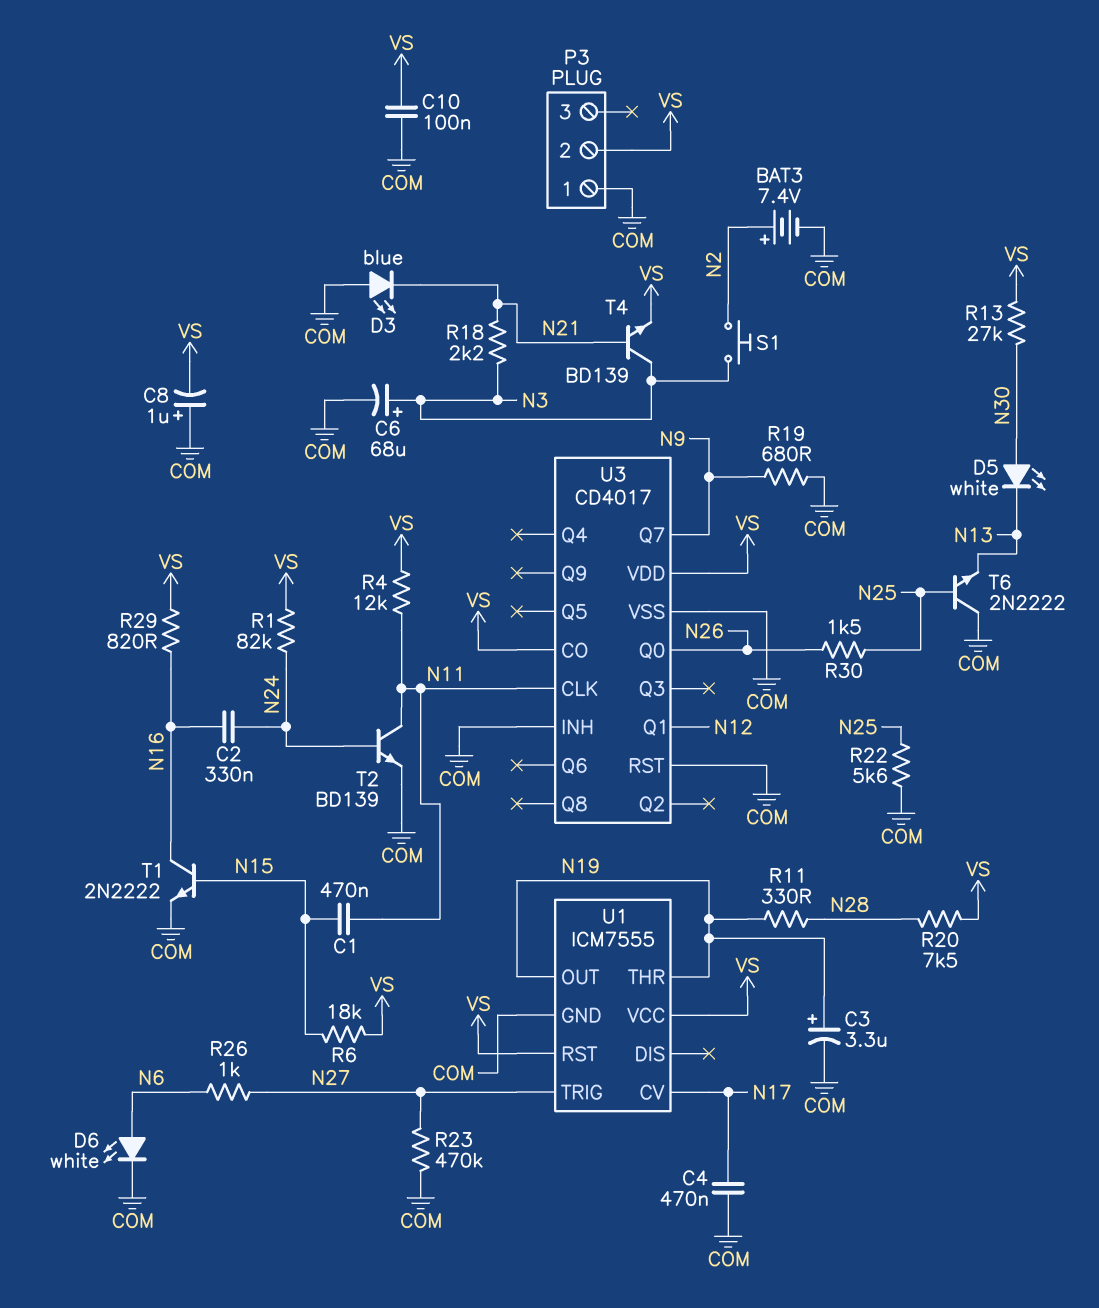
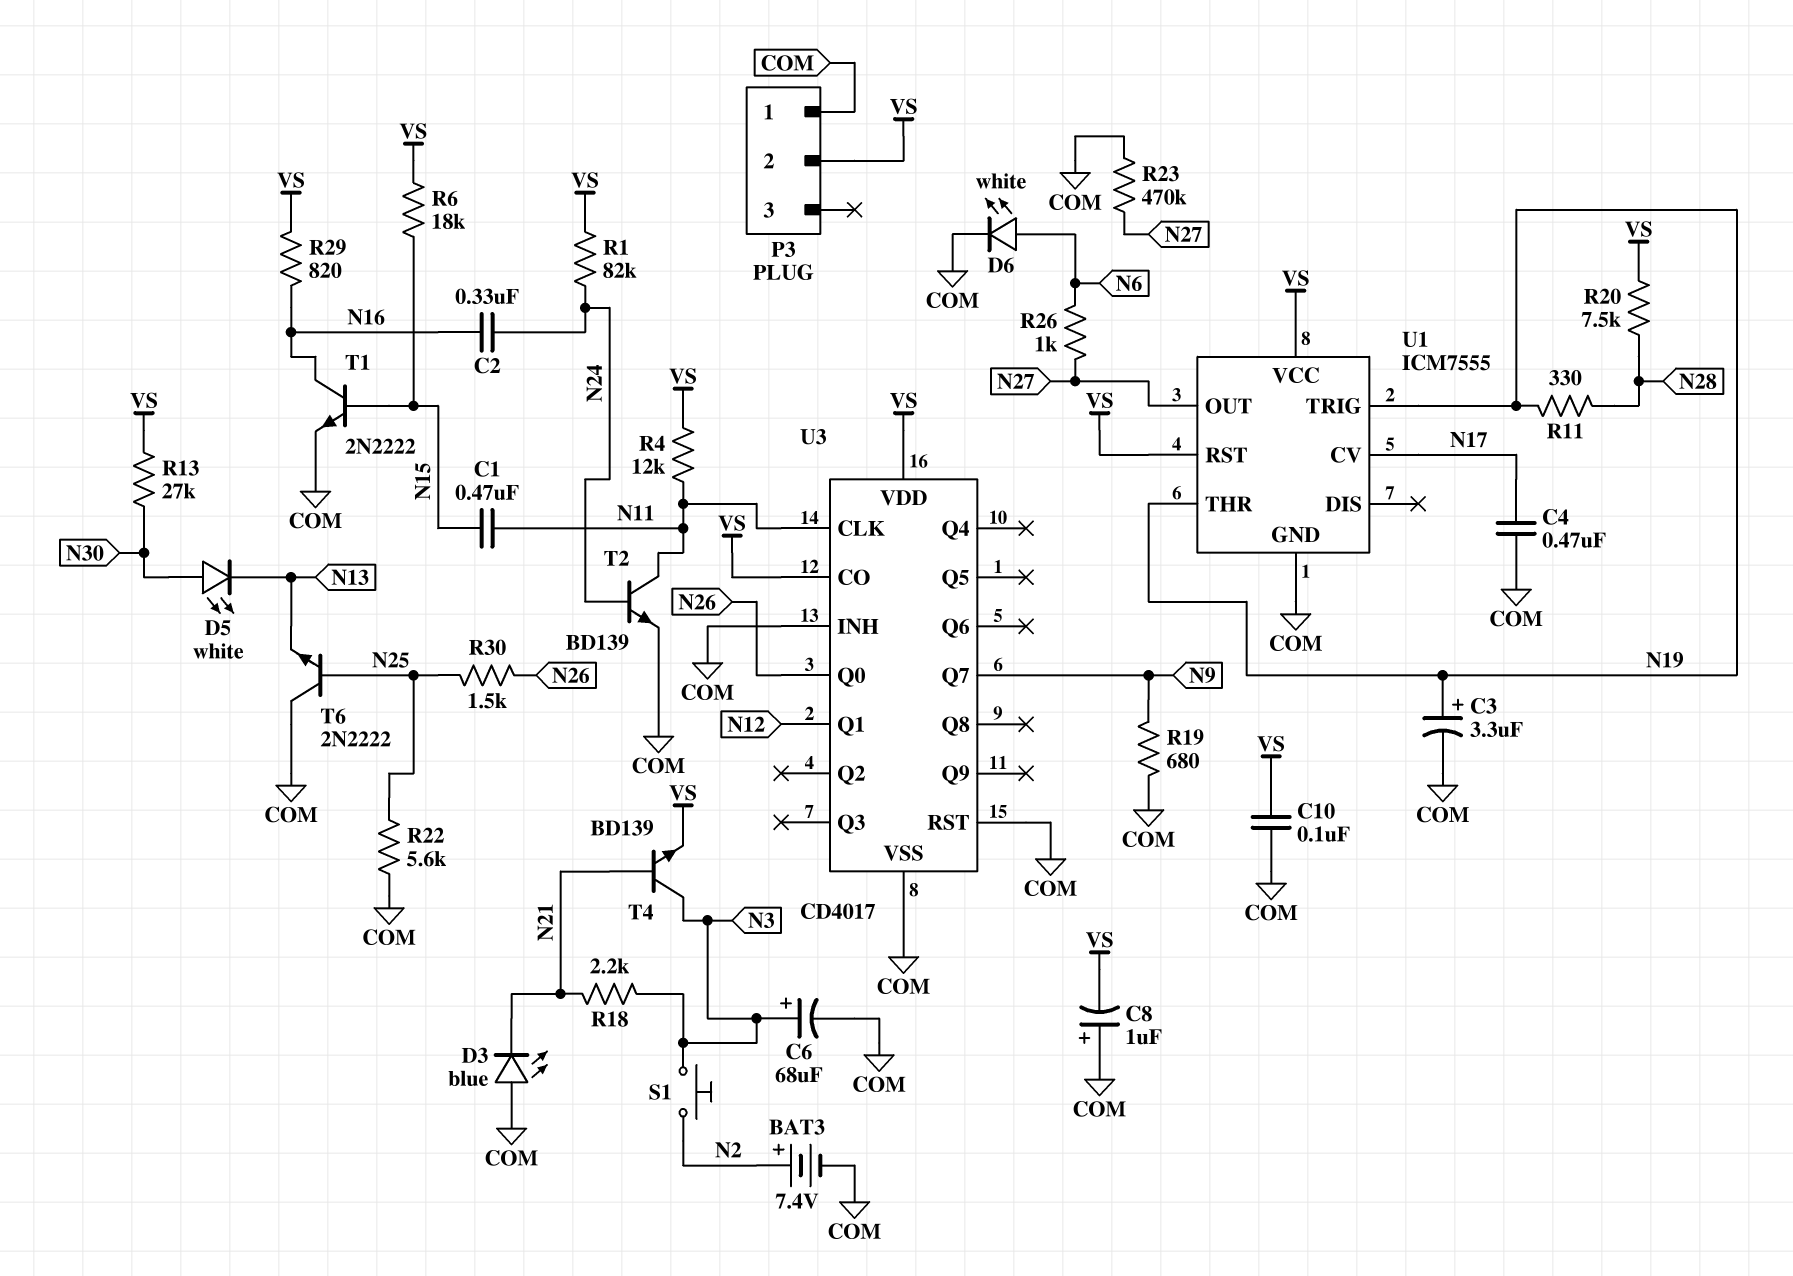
U1 pin OUT: N19 -> N27
U1 pin TRIG: N27 -> N19

